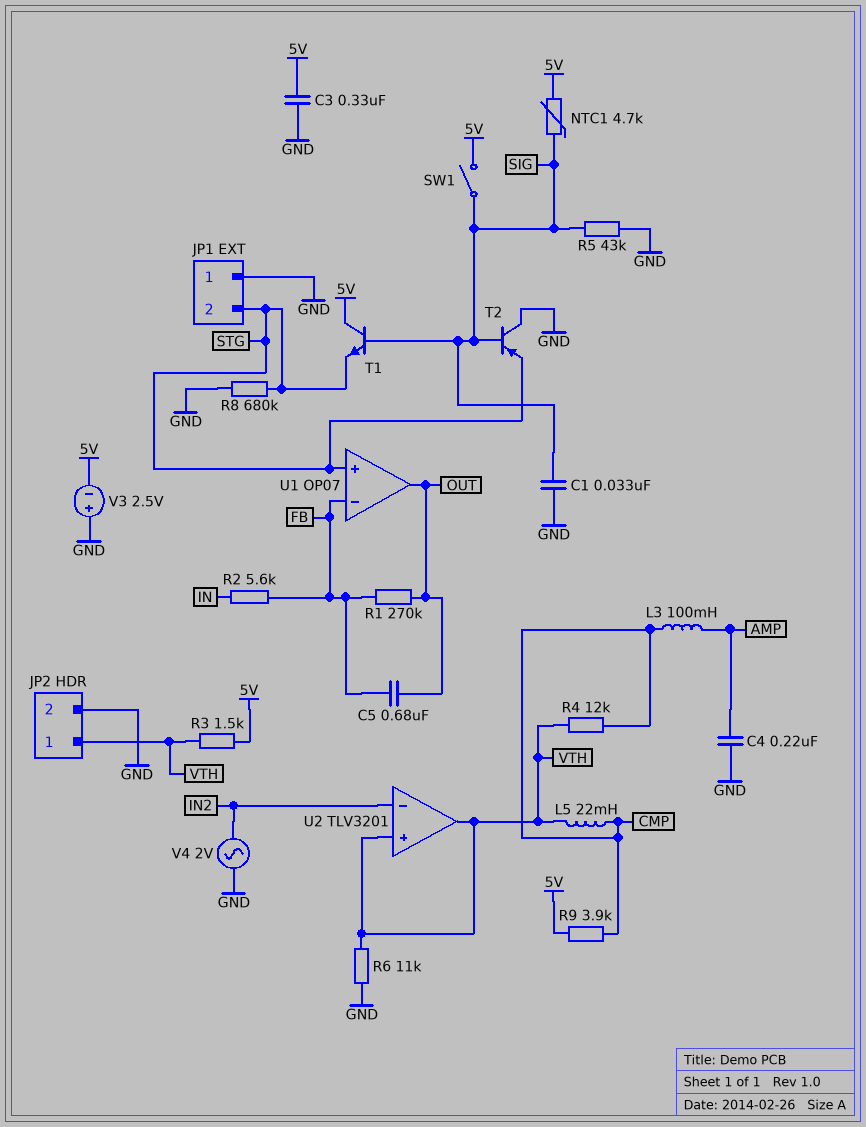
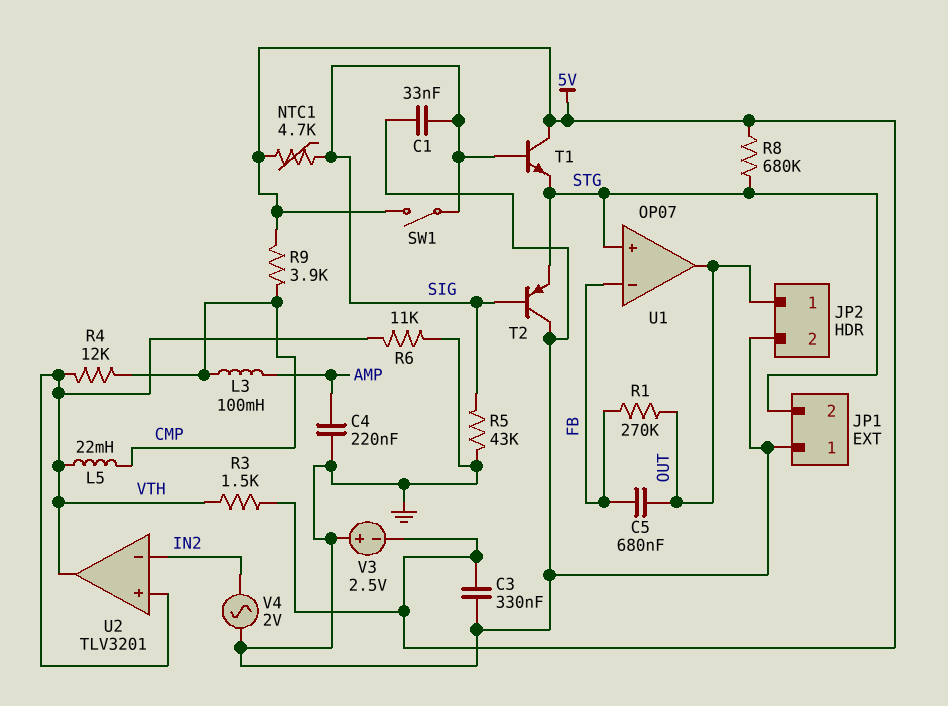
JP2 pin 1: VTH -> OUT
R2: 5.6k (FB, IN) -> none
R8: 680k (GND, STG) -> 680k (5V, STG)

